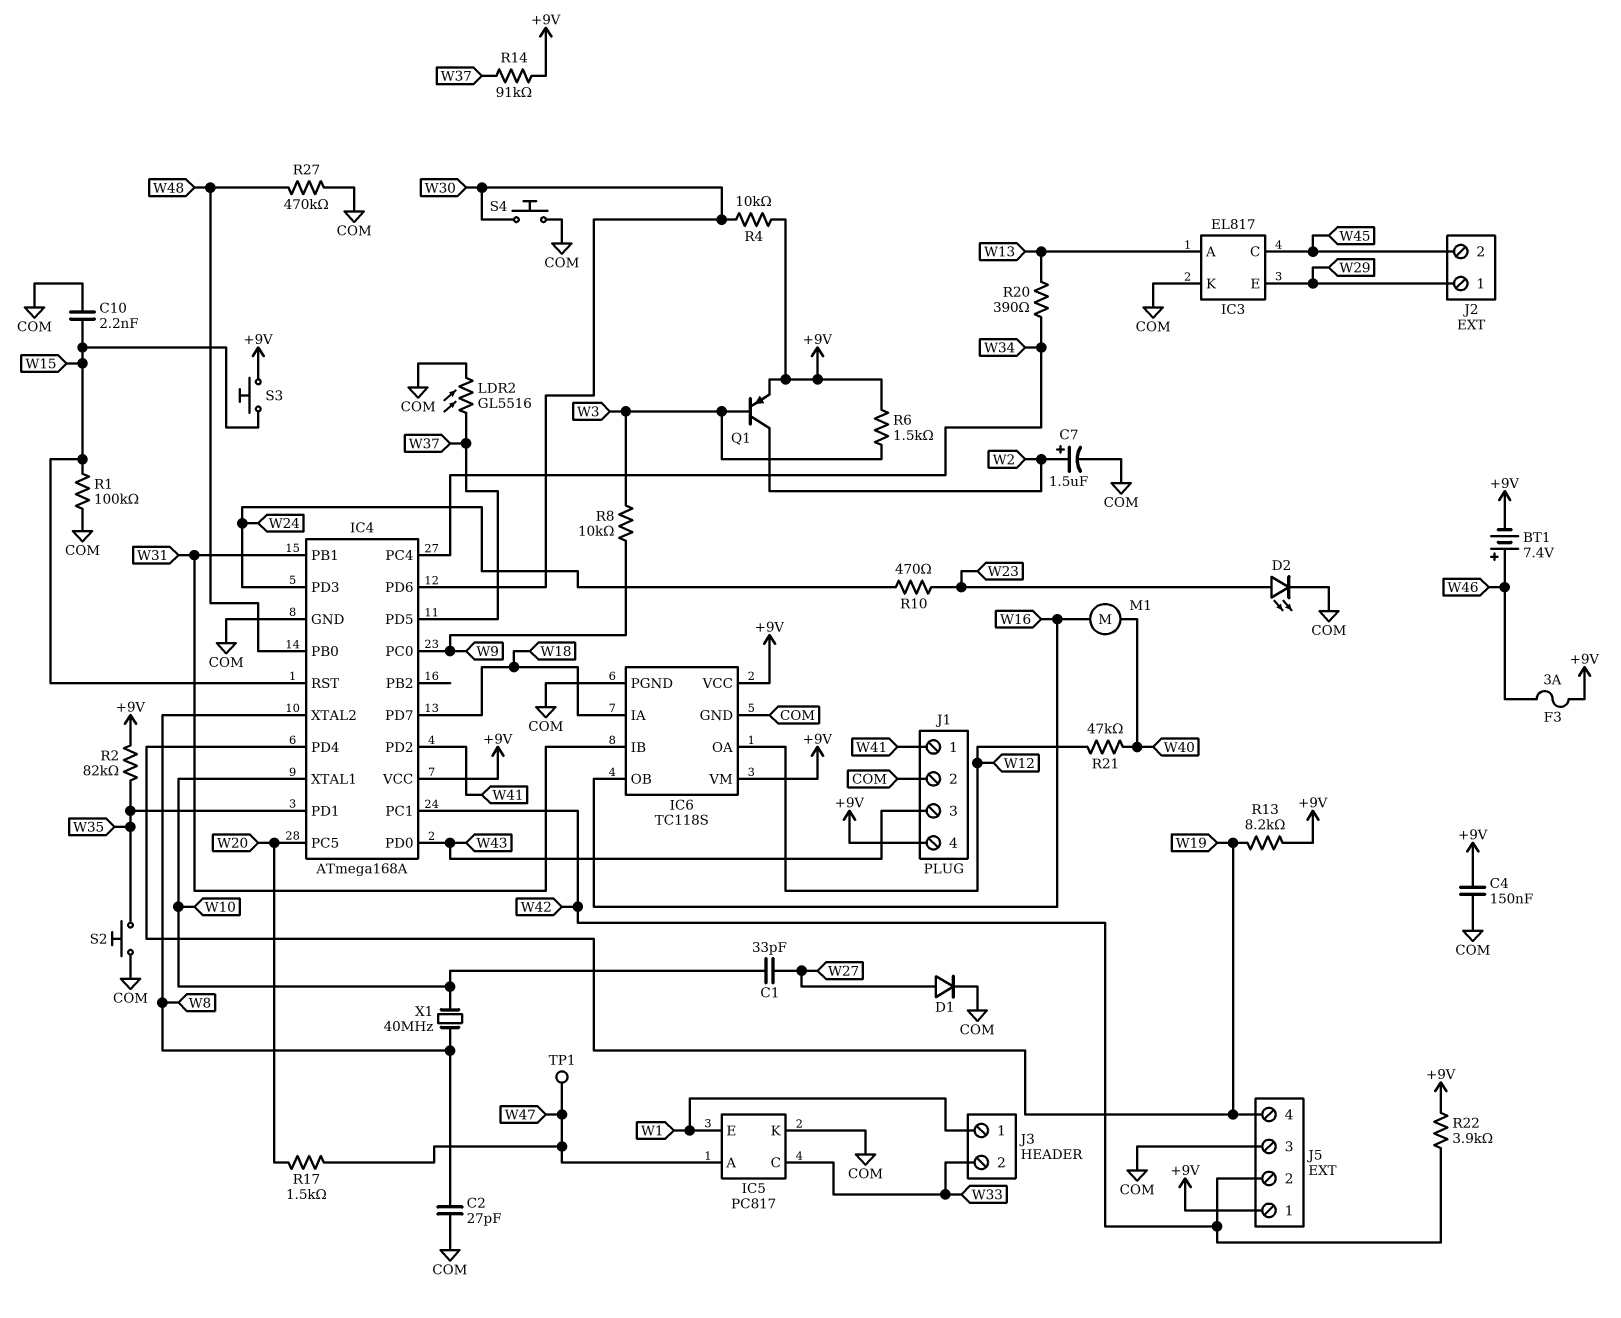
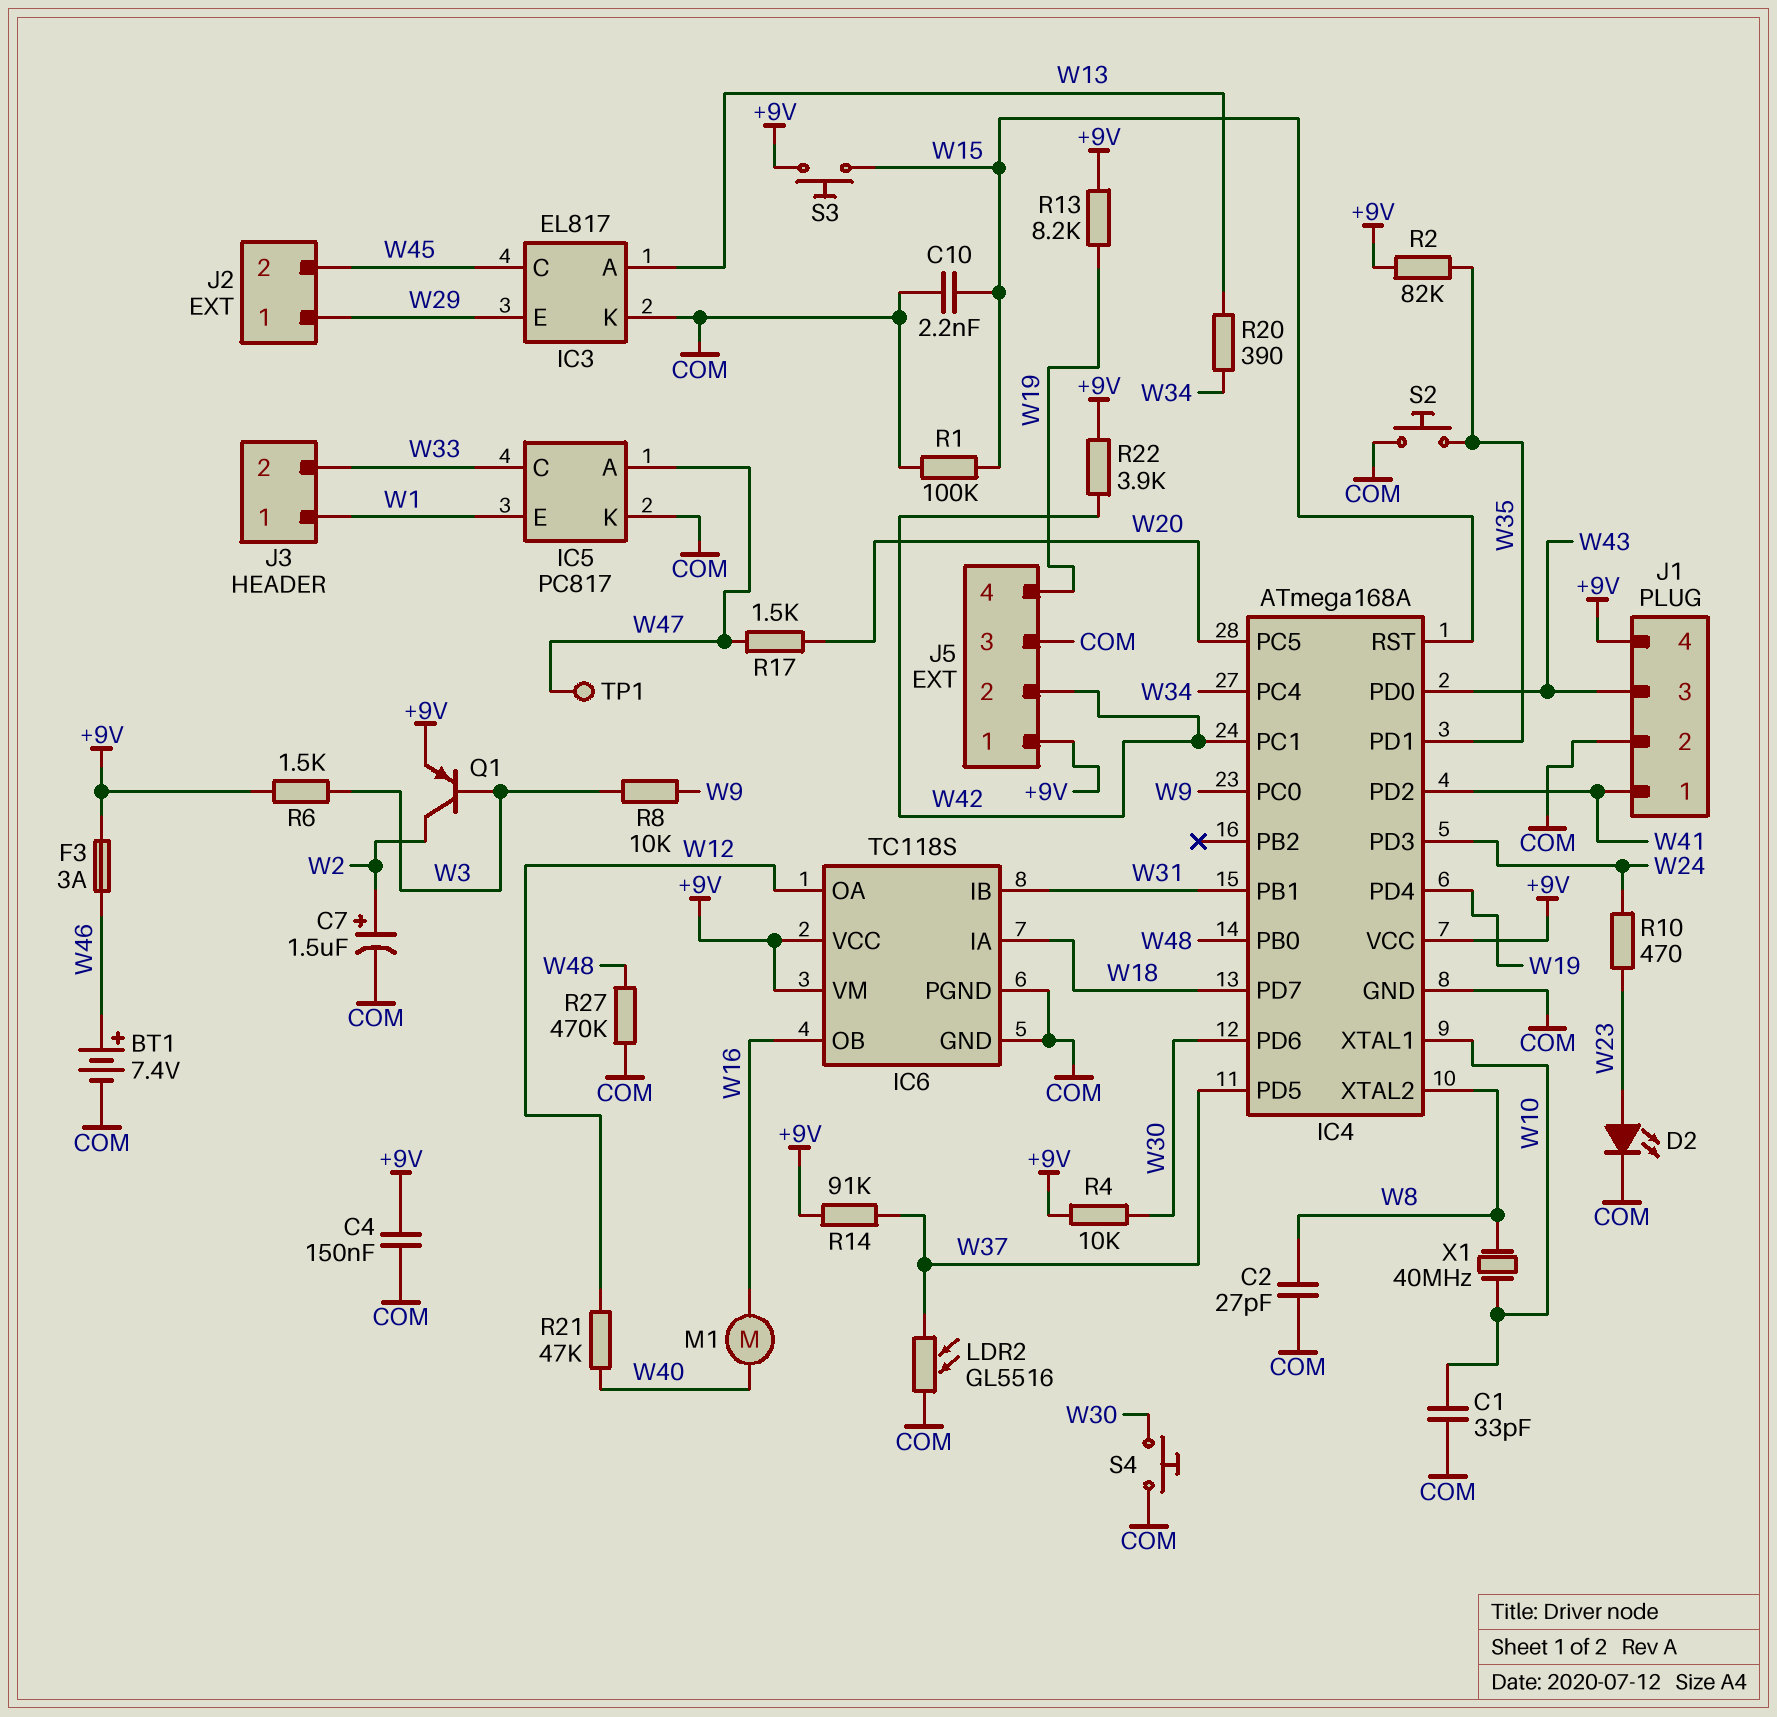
BT1: 7.4V (plus W46, minus +9V) -> 7.4V (plus W46, minus COM)
C1: 33pF (W10, W27) -> 33pF (COM, W10)
D1: diode (A W27, K COM) -> none

